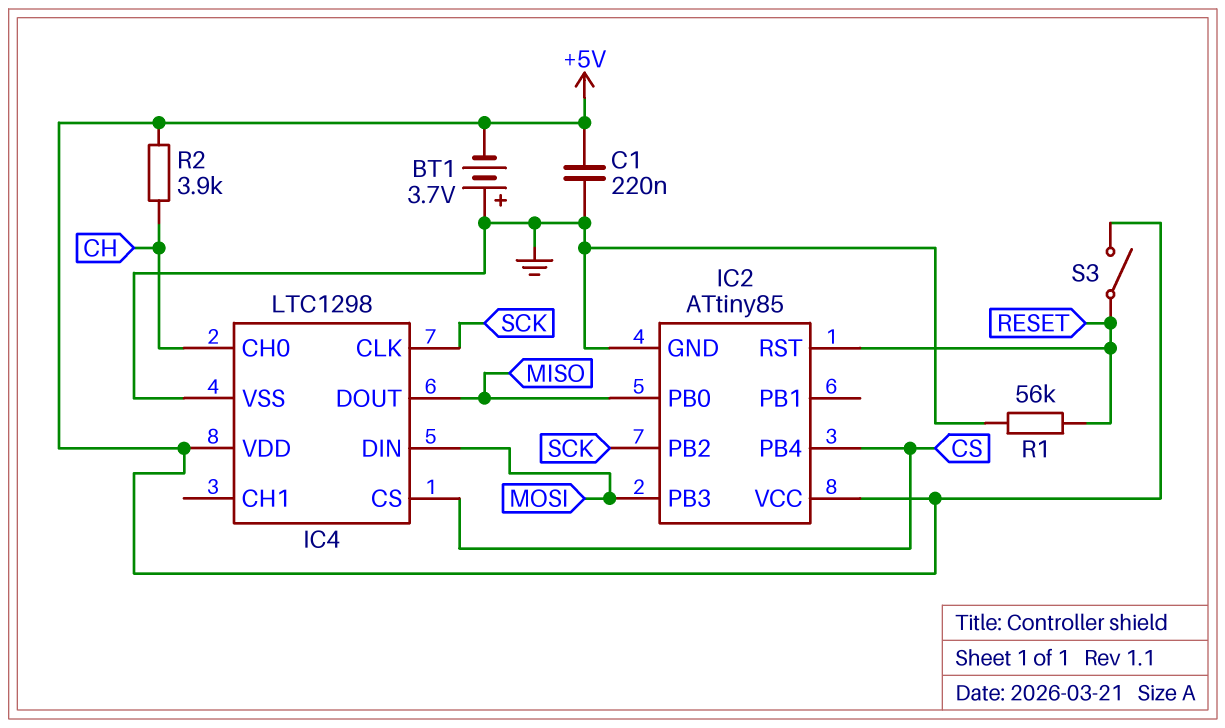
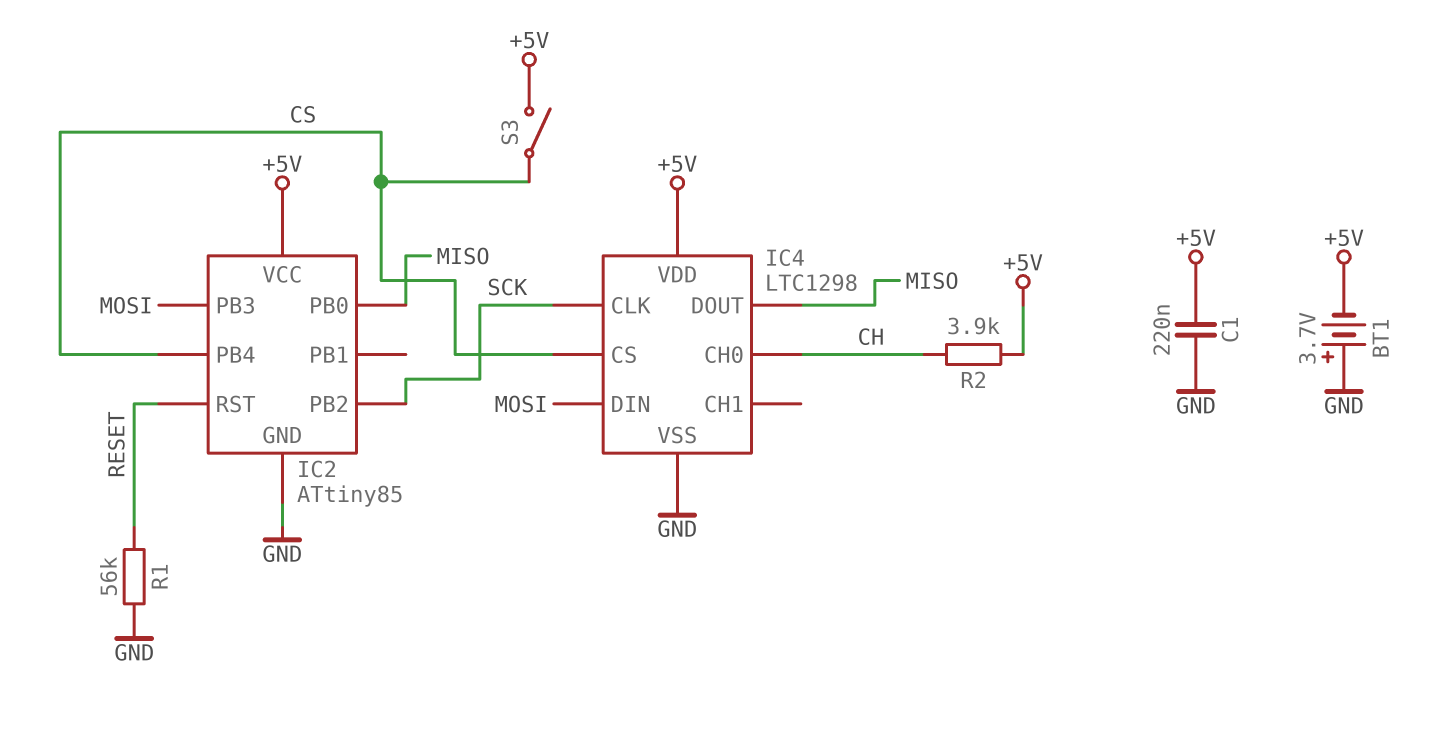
S3: switch (+5V, RESET) -> switch (+5V, CS)

